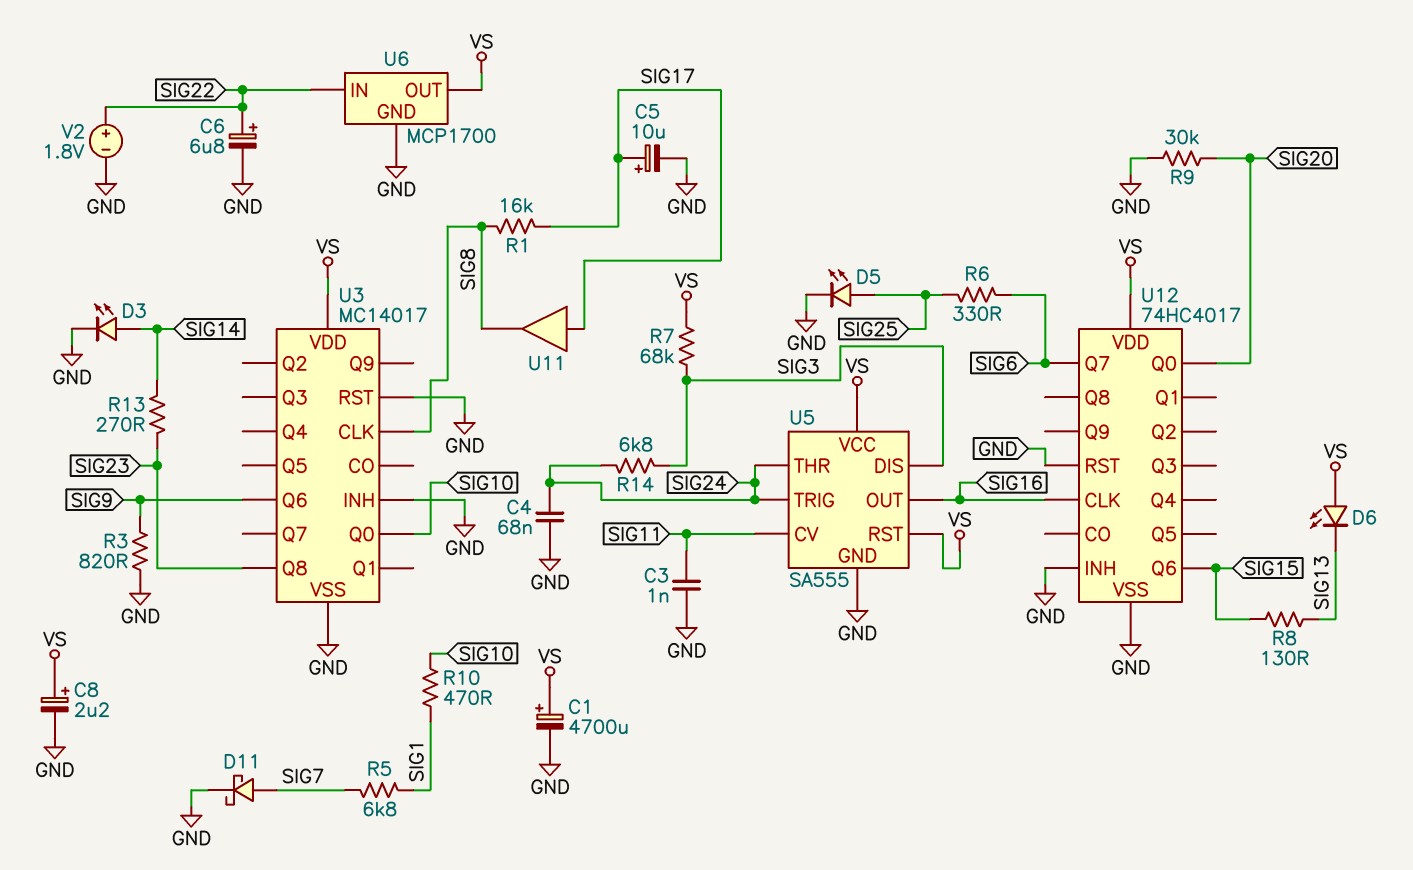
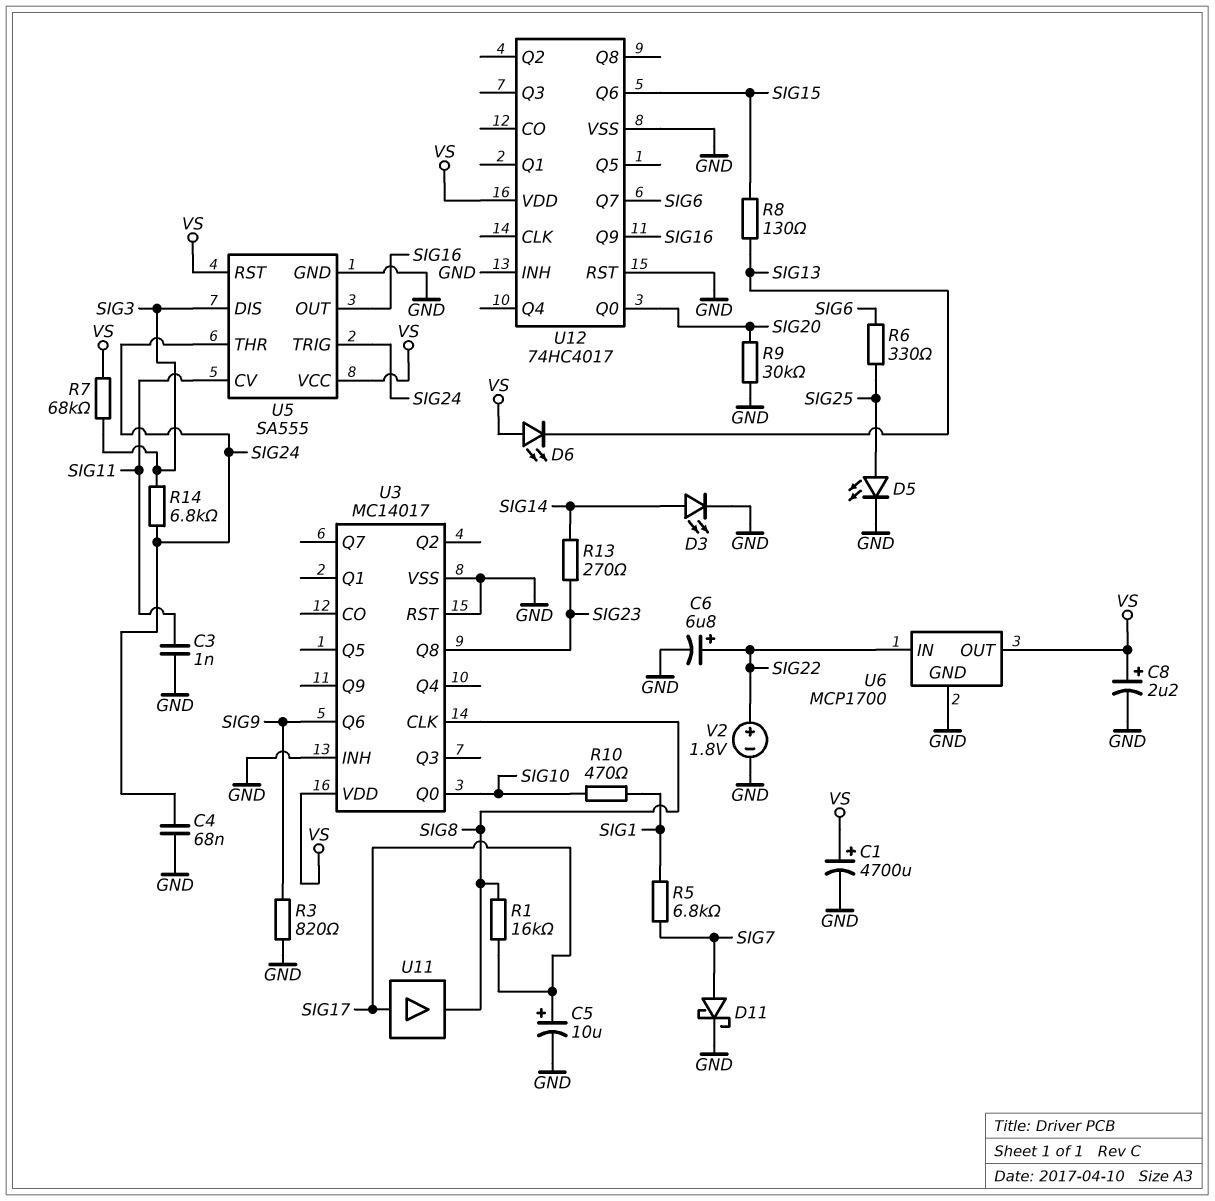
U12 pin CLK: SIG16 -> none
U12 pin Q9: none -> SIG16

